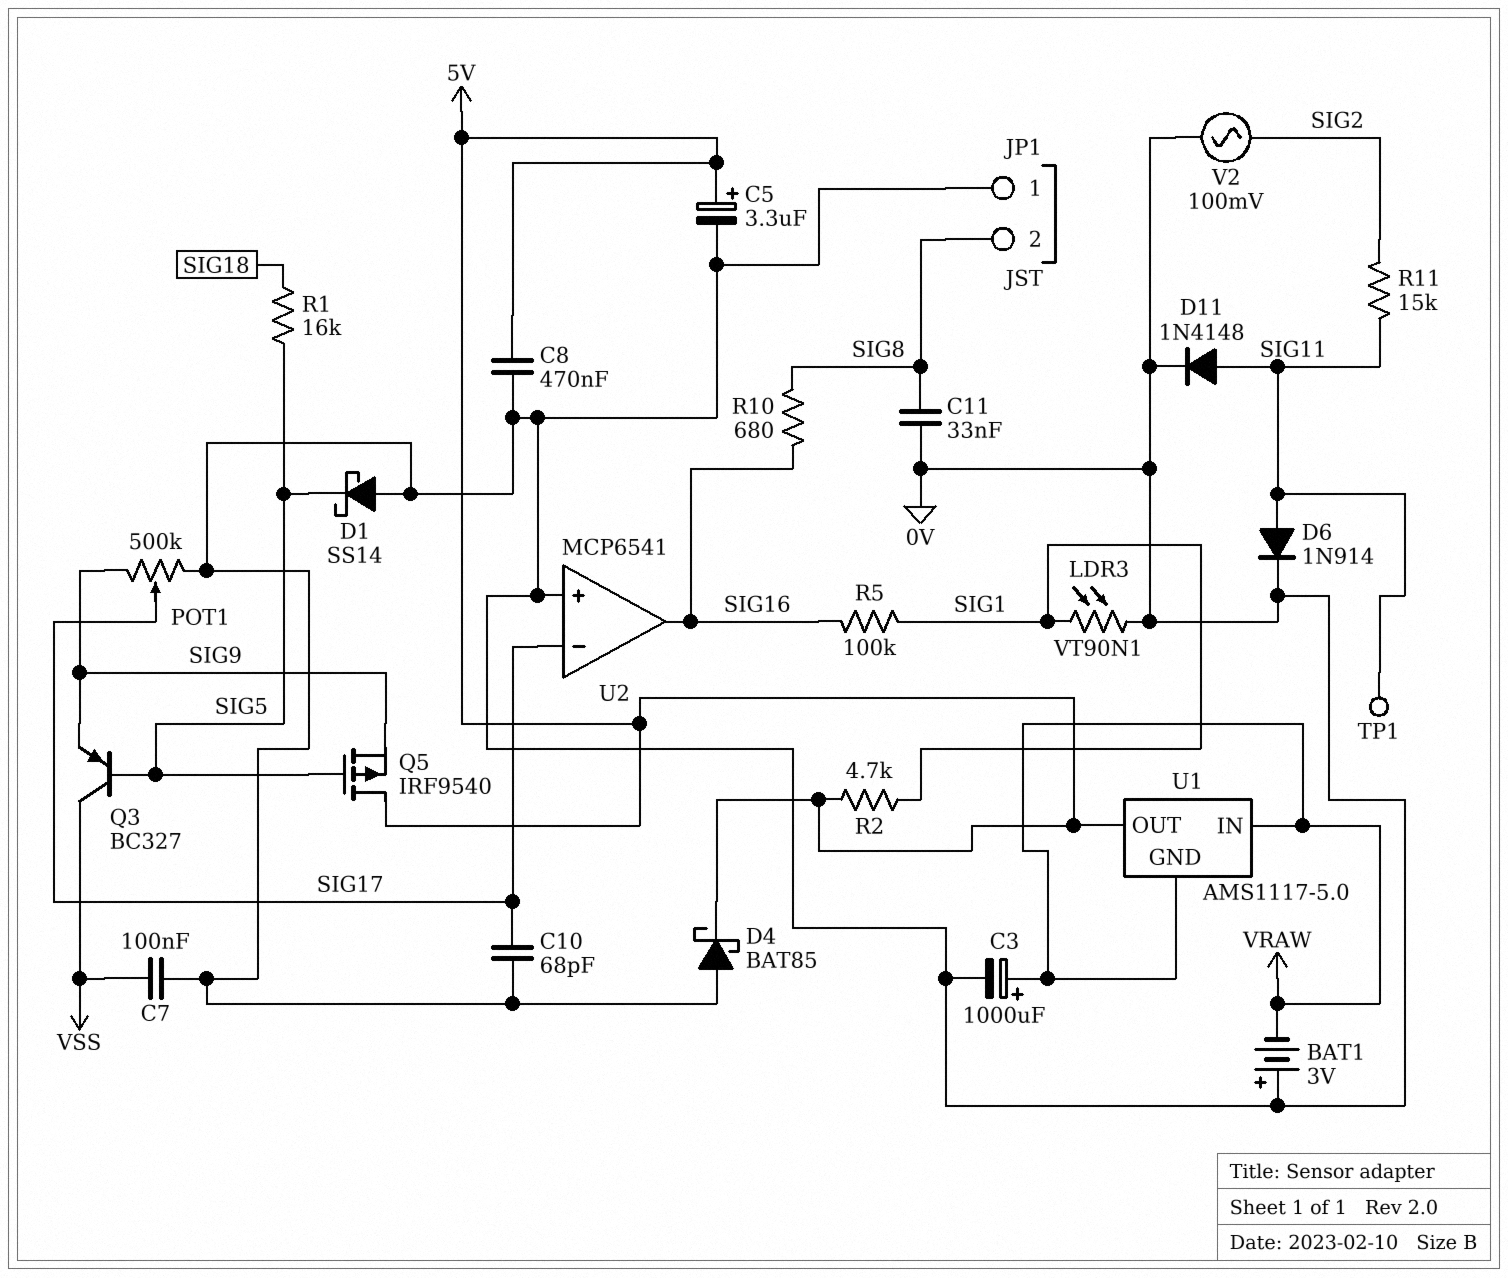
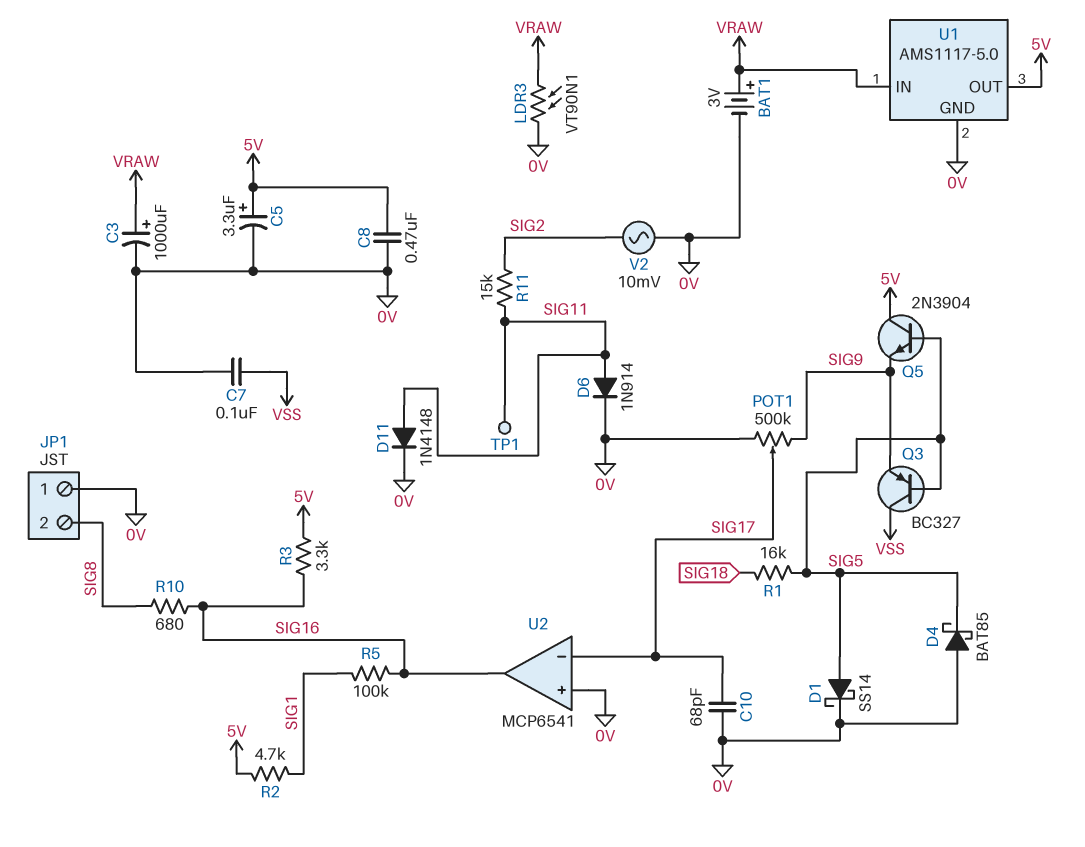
BAT1: 3V (plus 0V, minus VRAW) -> 3V (plus VRAW, minus 0V)
C11: 33nF (0V, SIG8) -> none
D1: schottky SS14 (A 0V, K SIG5) -> schottky SS14 (A SIG5, K 0V)
D4: schottky BAT85 (A 0V, K 5V) -> schottky BAT85 (A 0V, K SIG5)
LDR3: VT90N1 (0V, SIG1) -> VT90N1 (0V, VRAW)
Q5: PMOS IRF9540 (G SIG5, D 5V, S SIG9) -> NPN 2N3904 (B SIG5, C 5V, E SIG9)
R3: none -> 3.3k (5V, SIG16)
U1 pin GND: VRAW -> 0V
V2: AC 100mV (0V, SIG2) -> AC 10mV (0V, SIG2)

